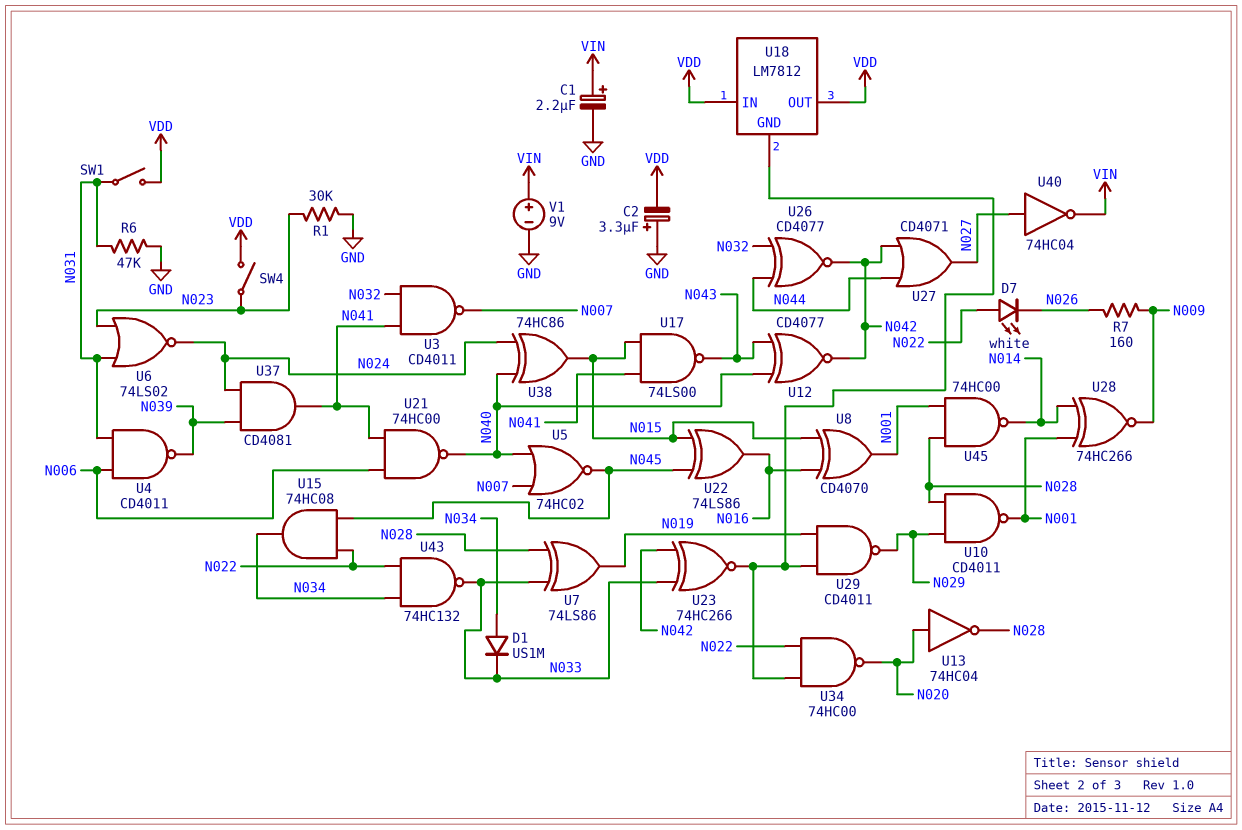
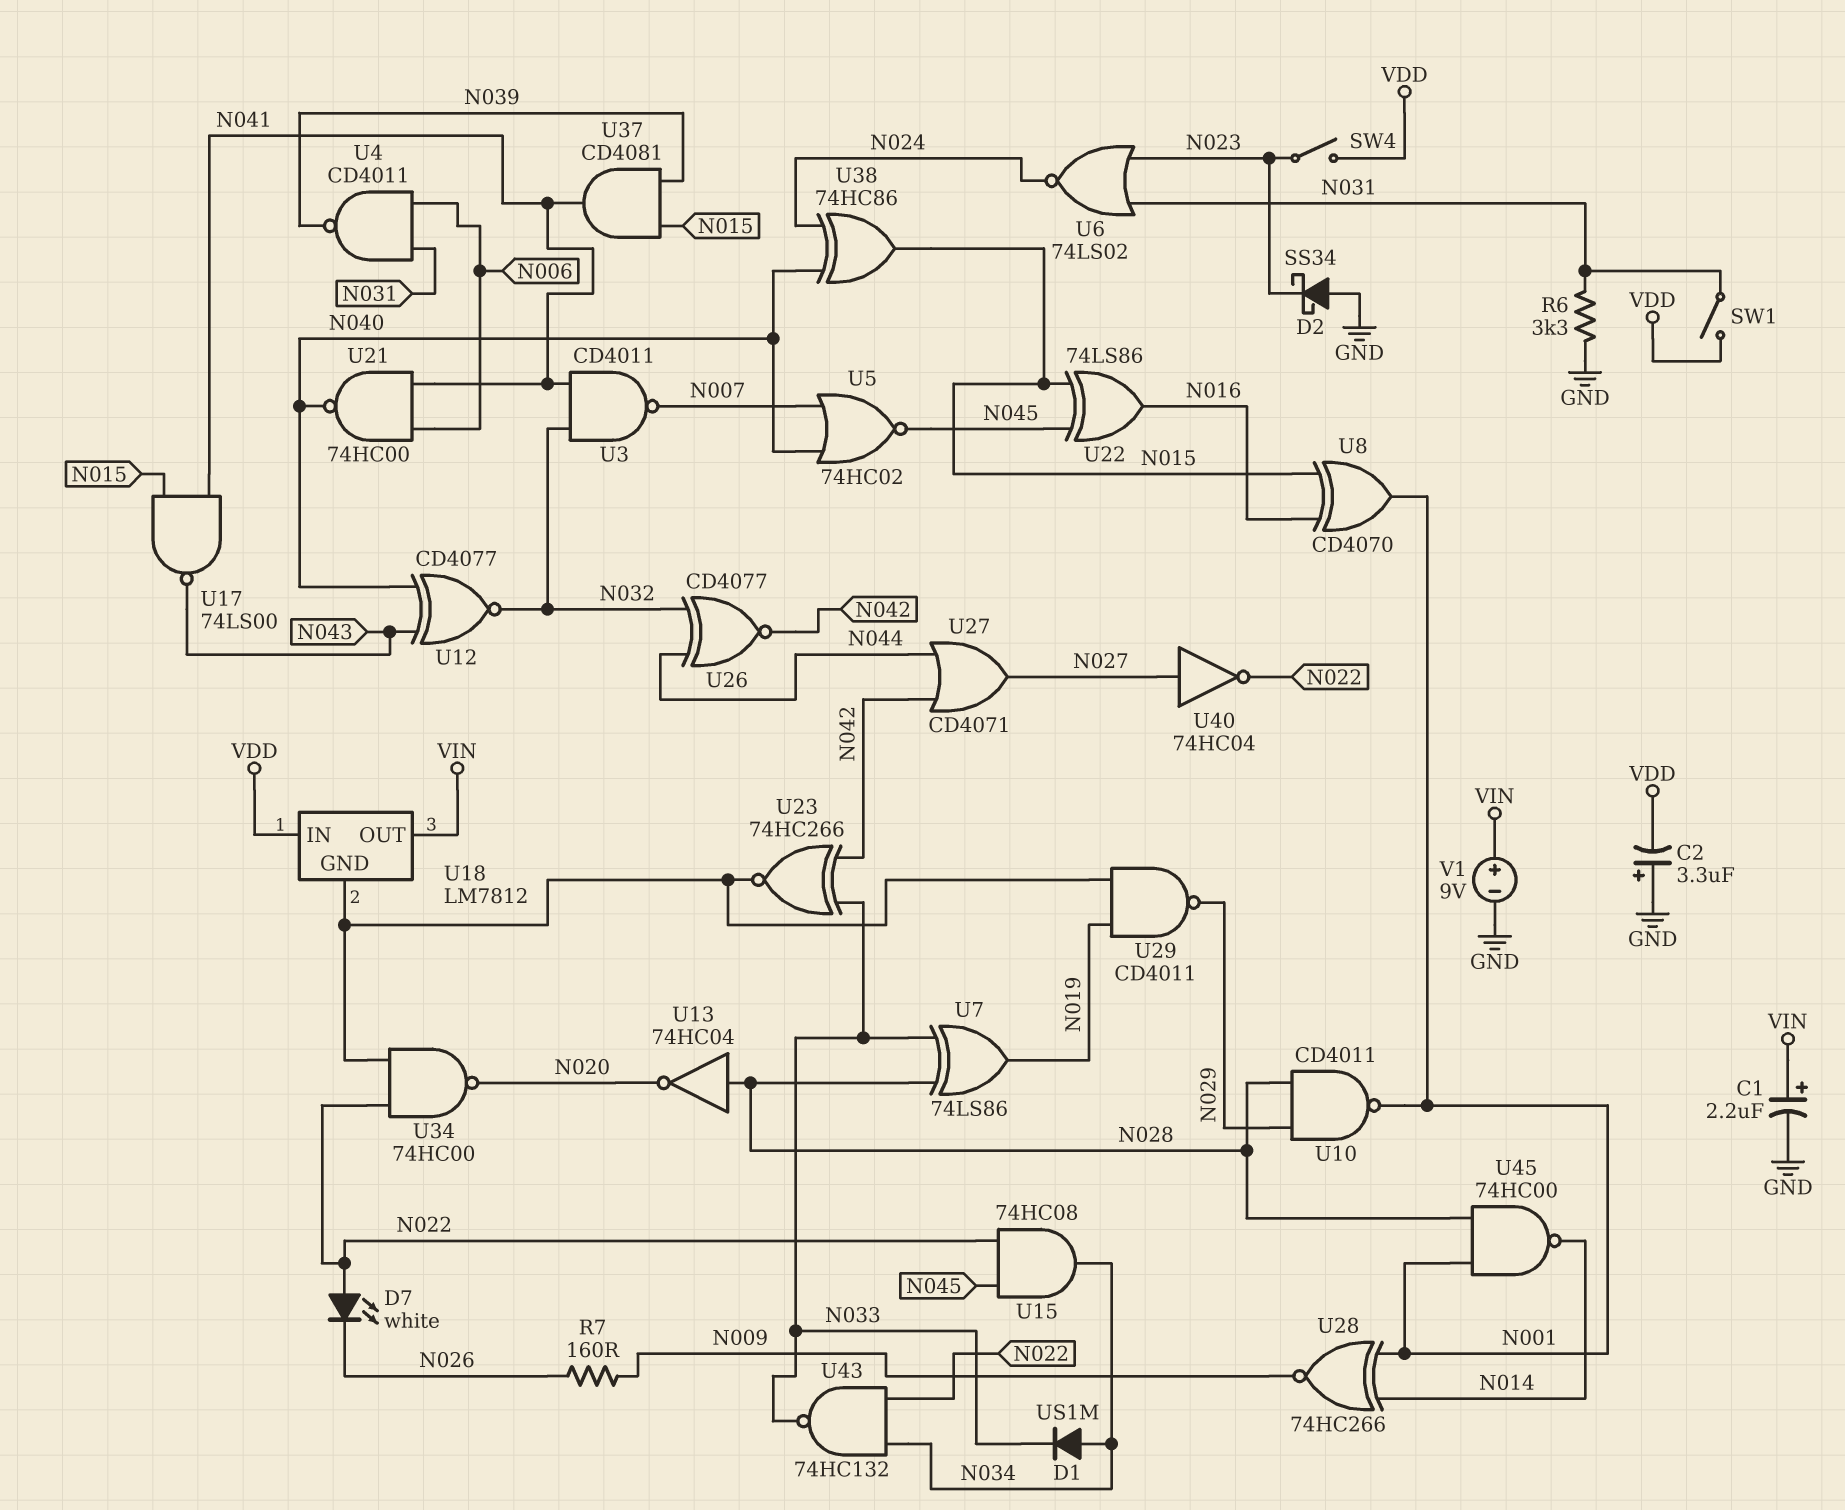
D2: none -> schottky SS34 (A GND, K N023)
R1: 30k (GND, N023) -> none
R6: 47k (GND, N031) -> 3.3k (GND, N031)
U12: XNOR CD4077 (in N040, in N043, out N042) -> XNOR CD4077 (in N040, in N043, out N032)
U13: NOT 74HC04 (in N020, out N028) -> NOT 74HC04 (in N028, out N020)
U18 pin OUT: VDD -> VIN
U37: AND CD4081 (in N024, in N039, out N041) -> AND CD4081 (in N015, in N039, out N041)
U40: NOT 74HC04 (in N027, out VIN) -> NOT 74HC04 (in N027, out N022)

